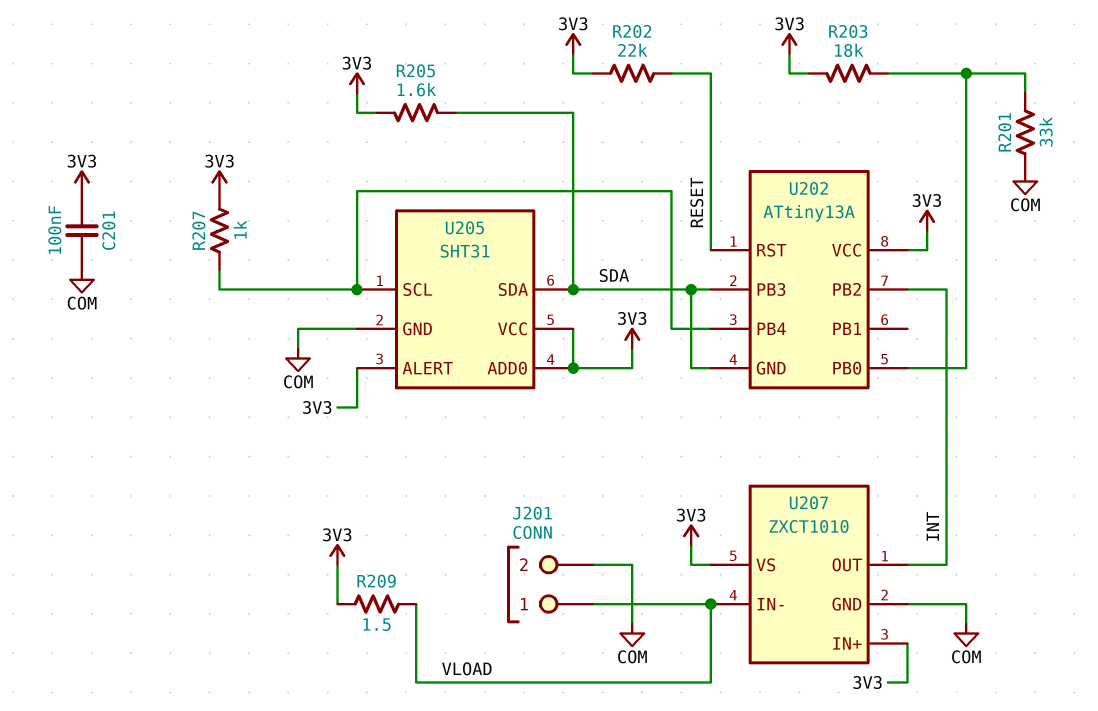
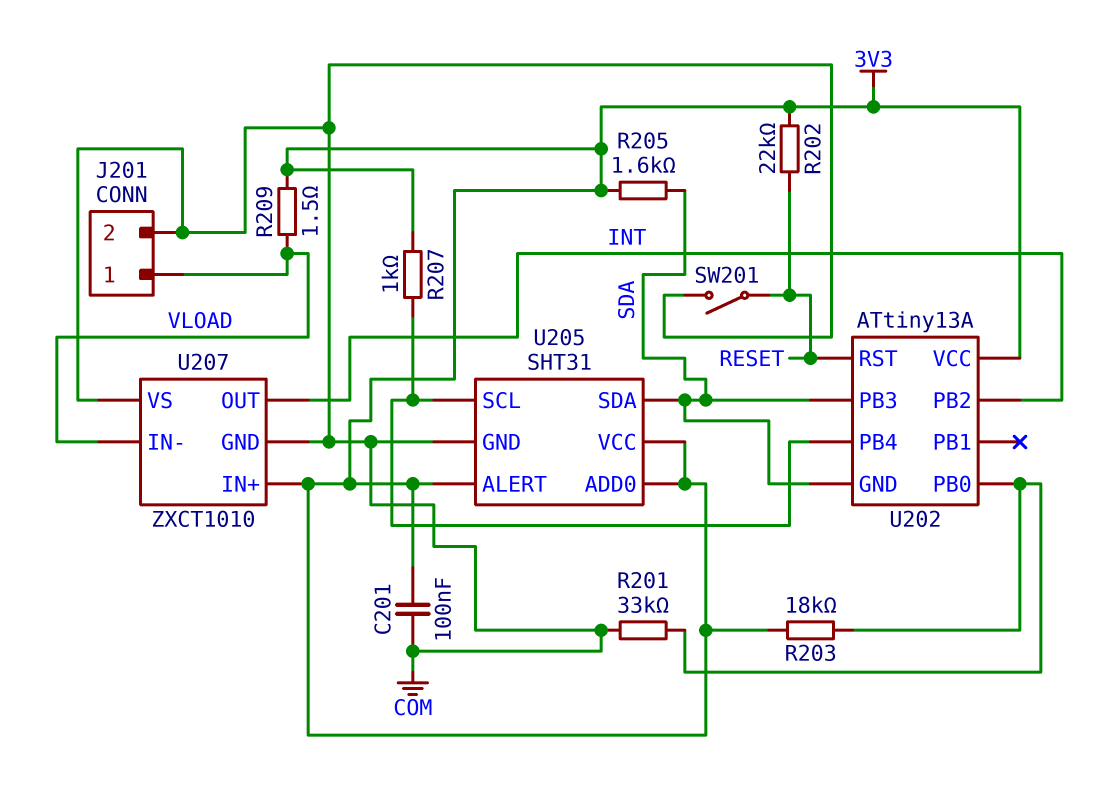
SW201: none -> switch (COM, RESET)
U207 pin VS: 3V3 -> COM

